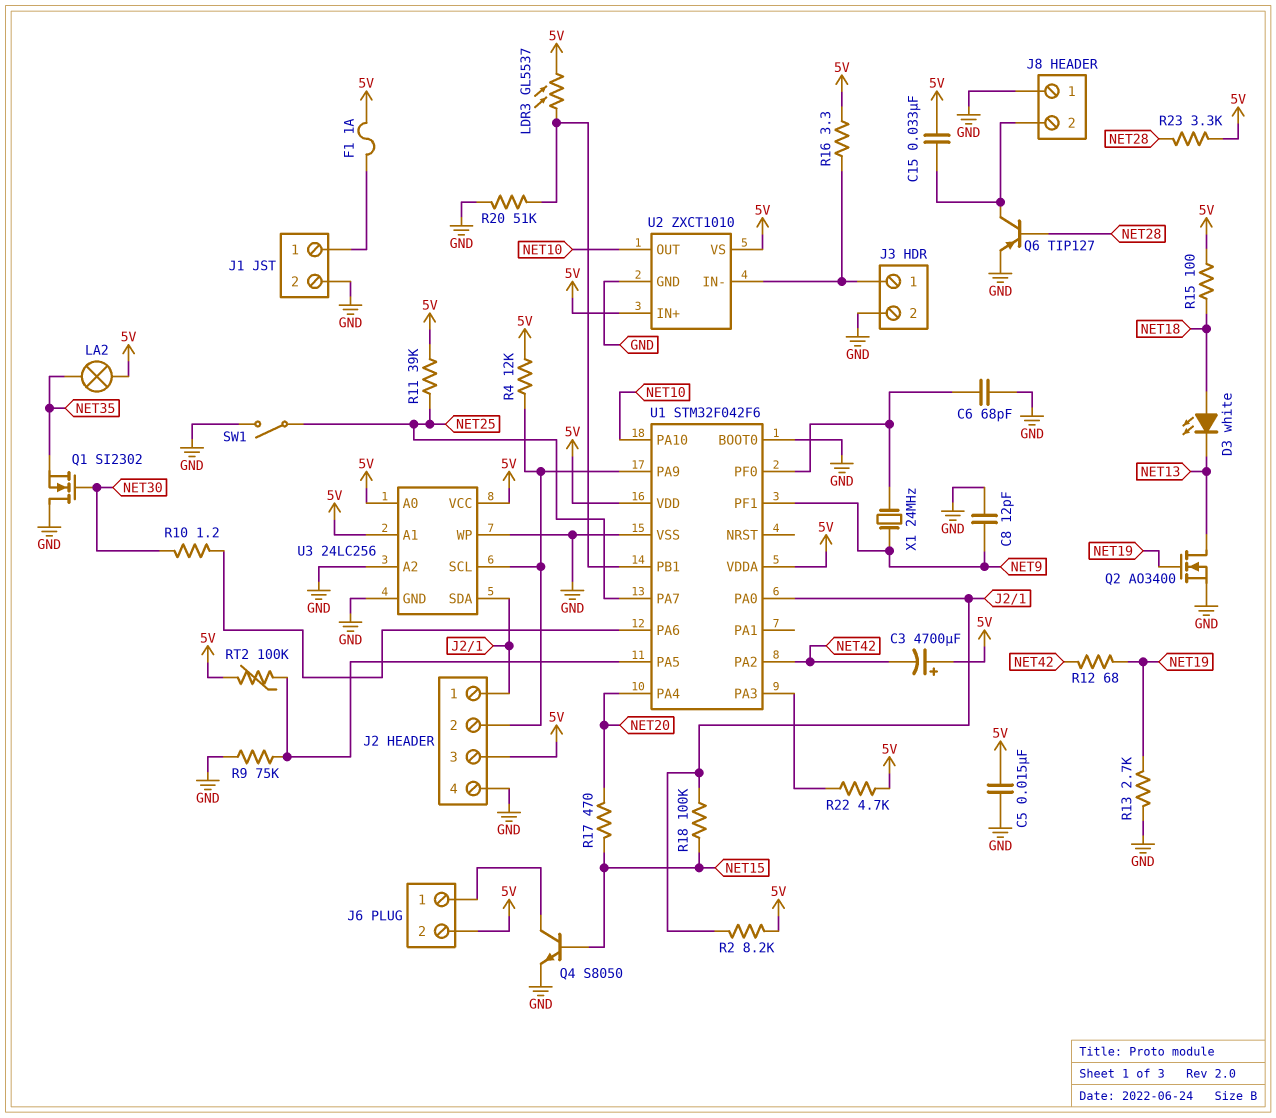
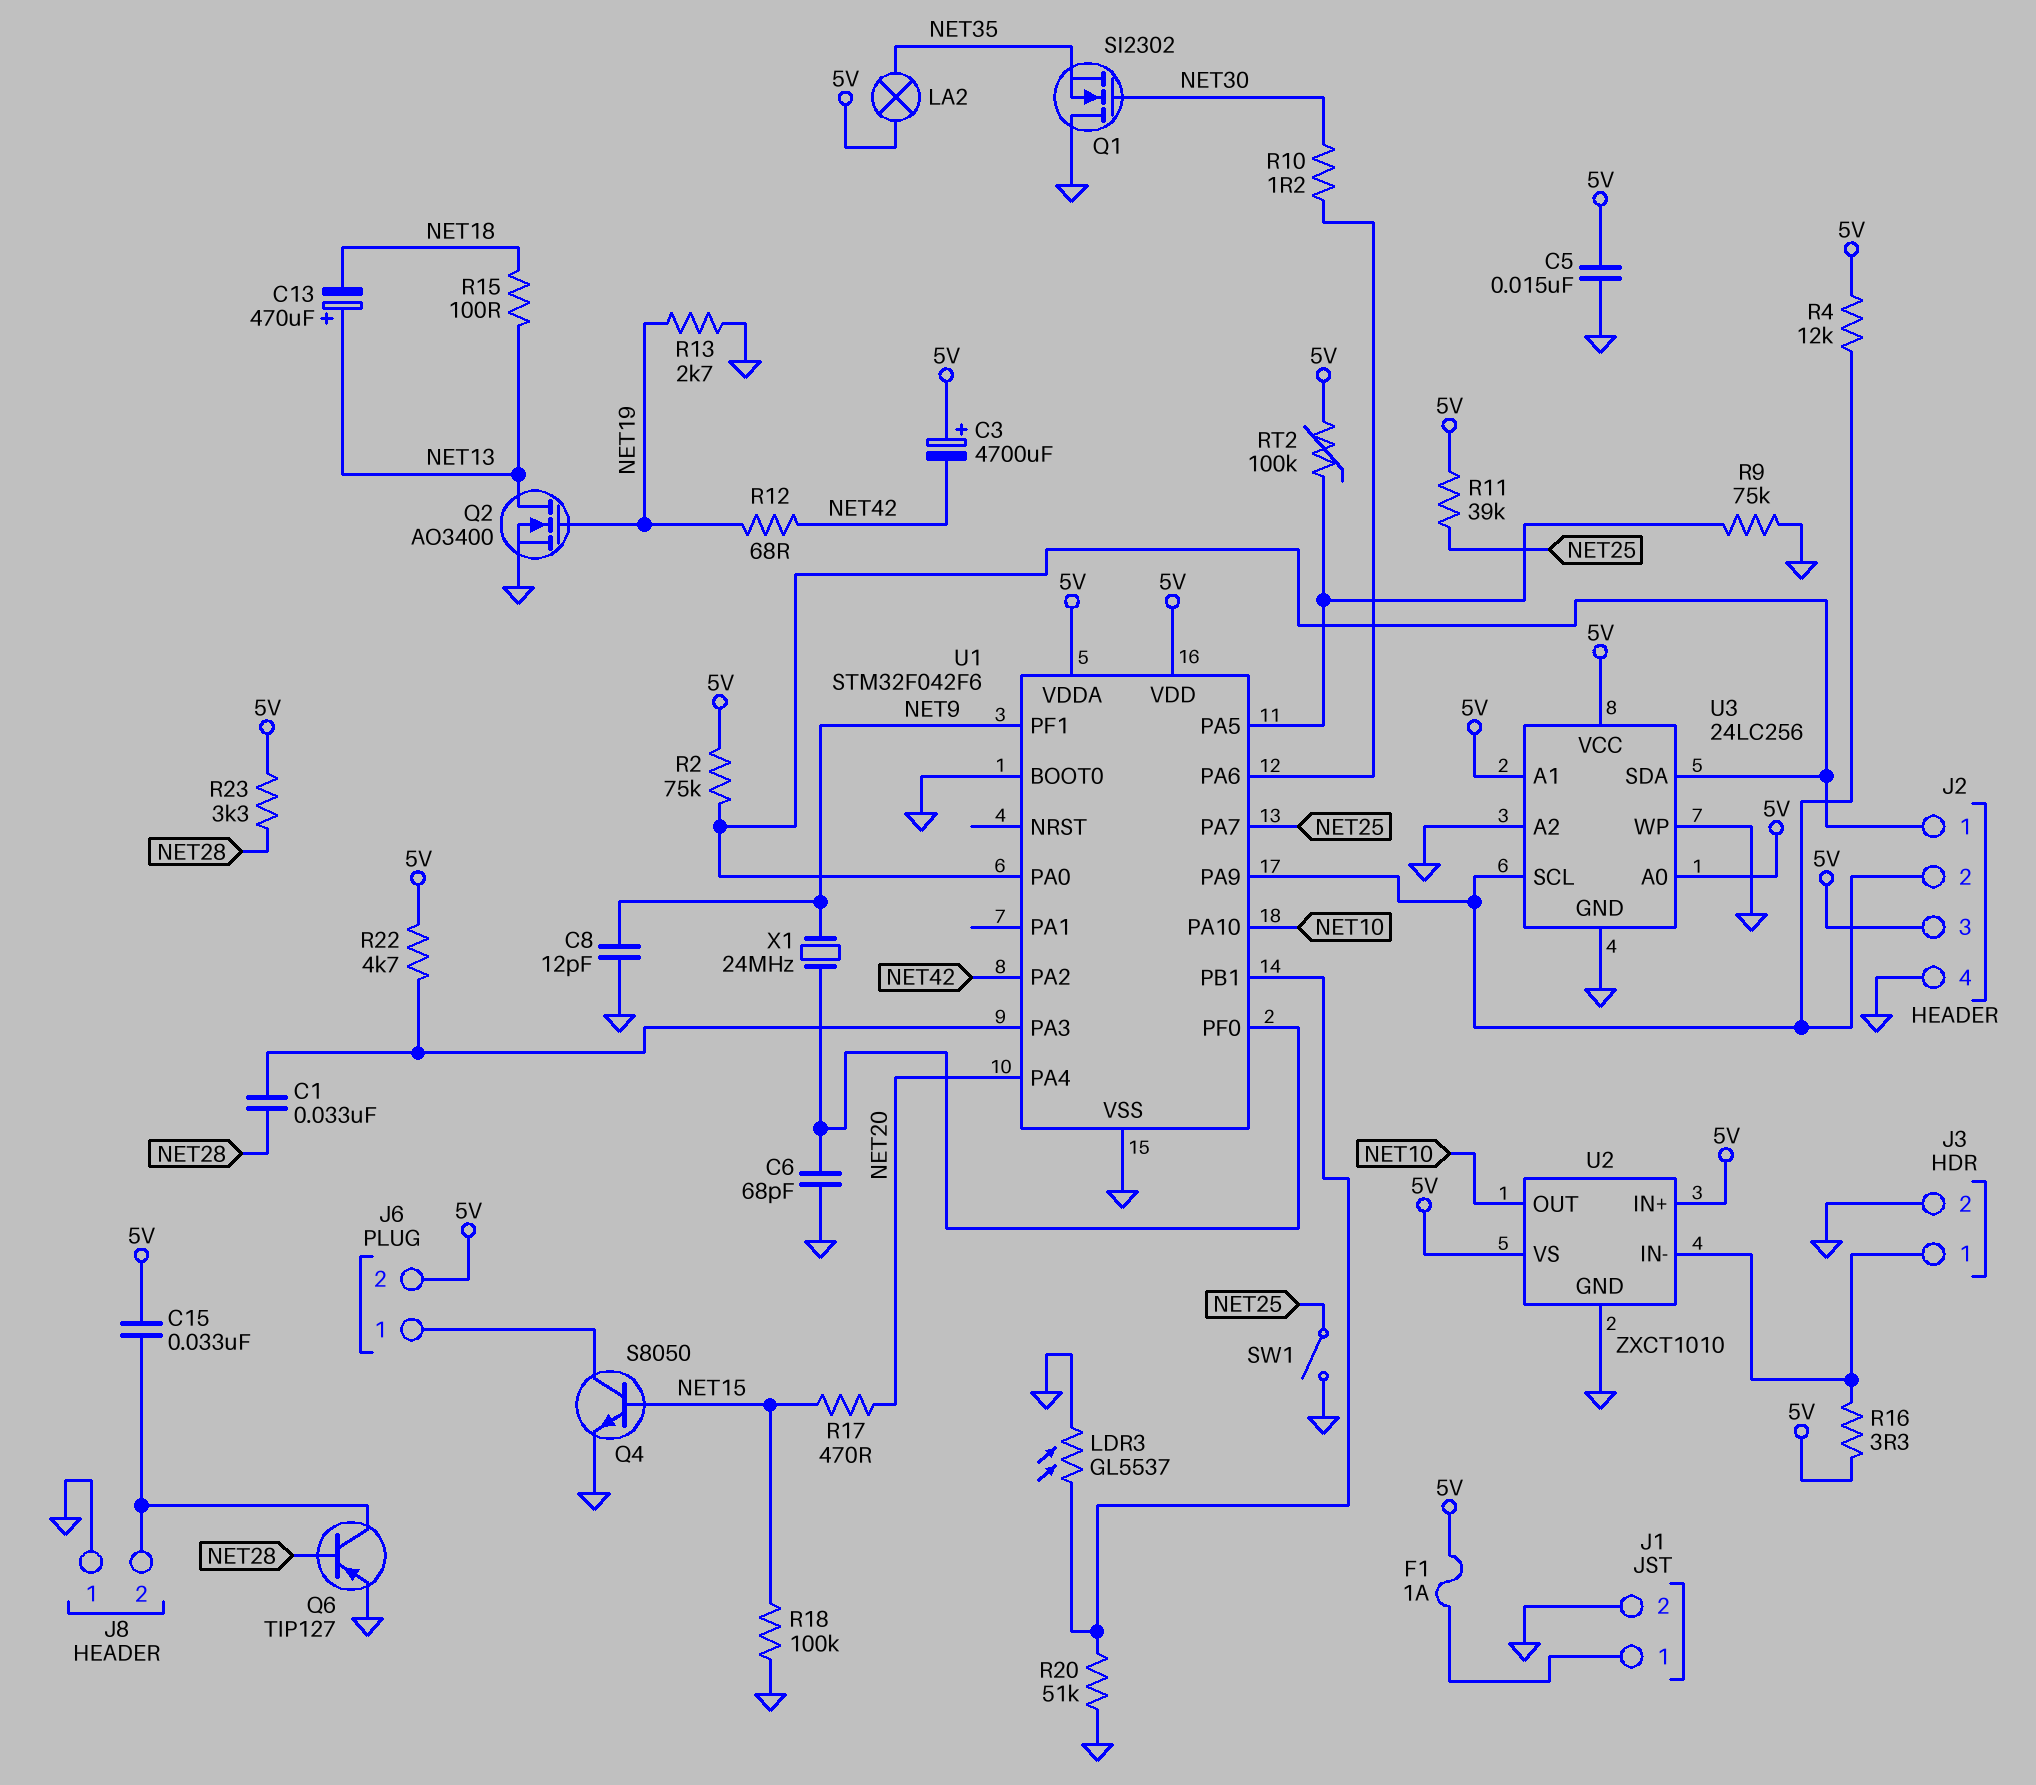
C1: none -> 33nF (NET28, U1/PA3)
C13: none -> 470uF (plus NET13, minus NET18)
D3: LED white (A NET18, K NET13) -> none
LDR3: GL5537 (5V, U1/PB1) -> GL5537 (GND, U1/PB1)
R2: 8.2k (5V, J2/1) -> 75k (5V, J2/1)
R15: 100 (5V, NET18) -> 100 (NET13, NET18)
R18: 100k (J2/1, NET15) -> 100k (GND, NET15)

